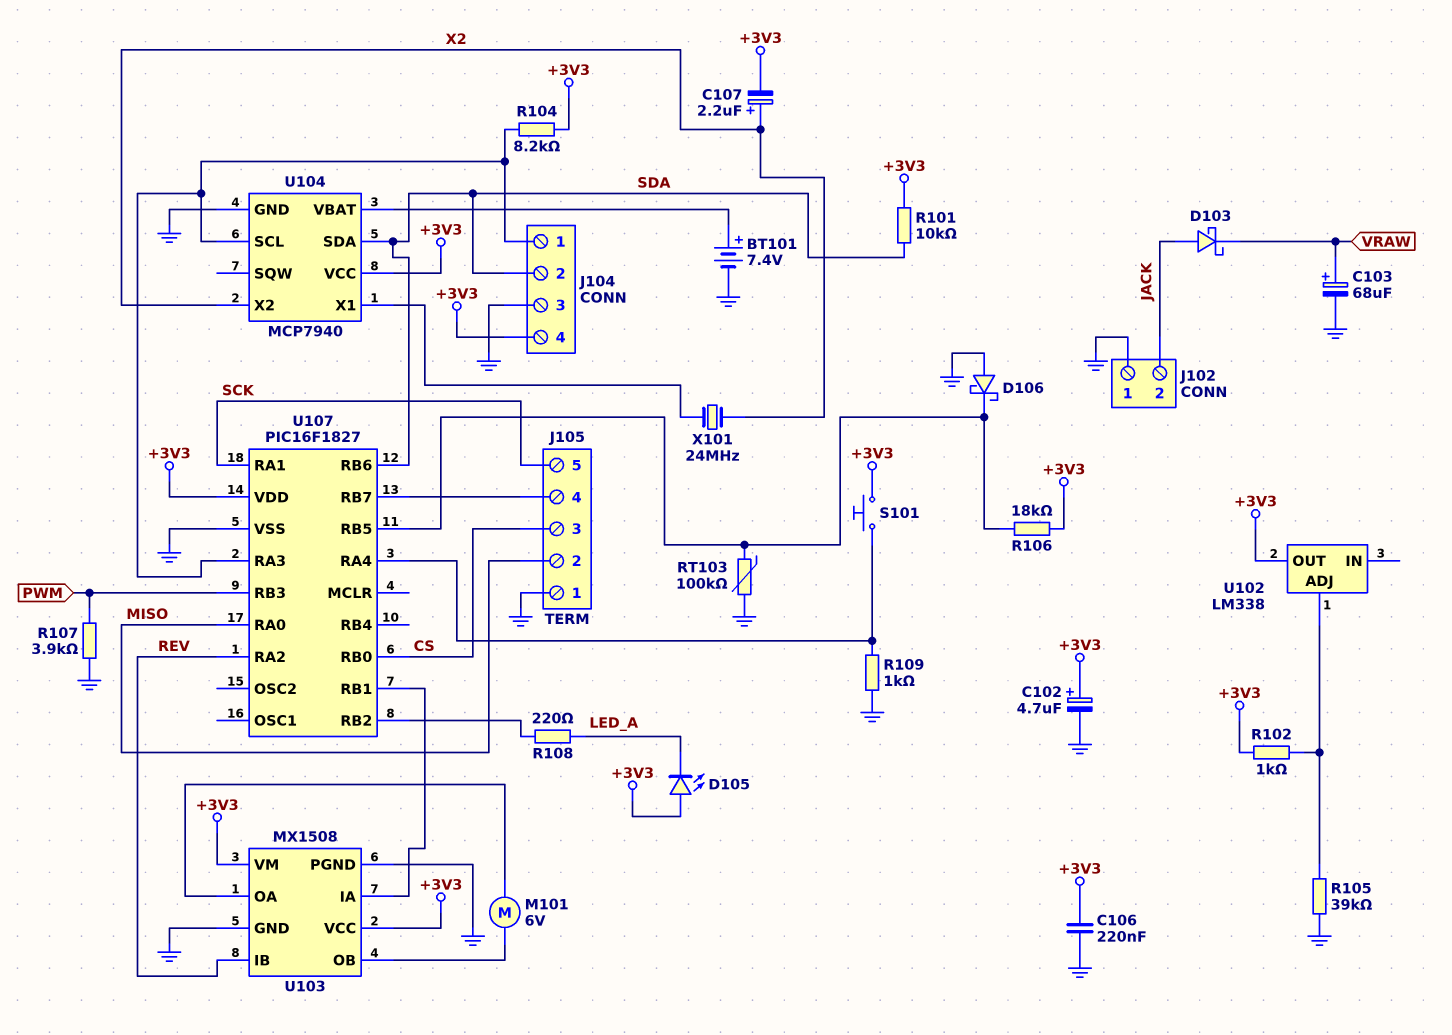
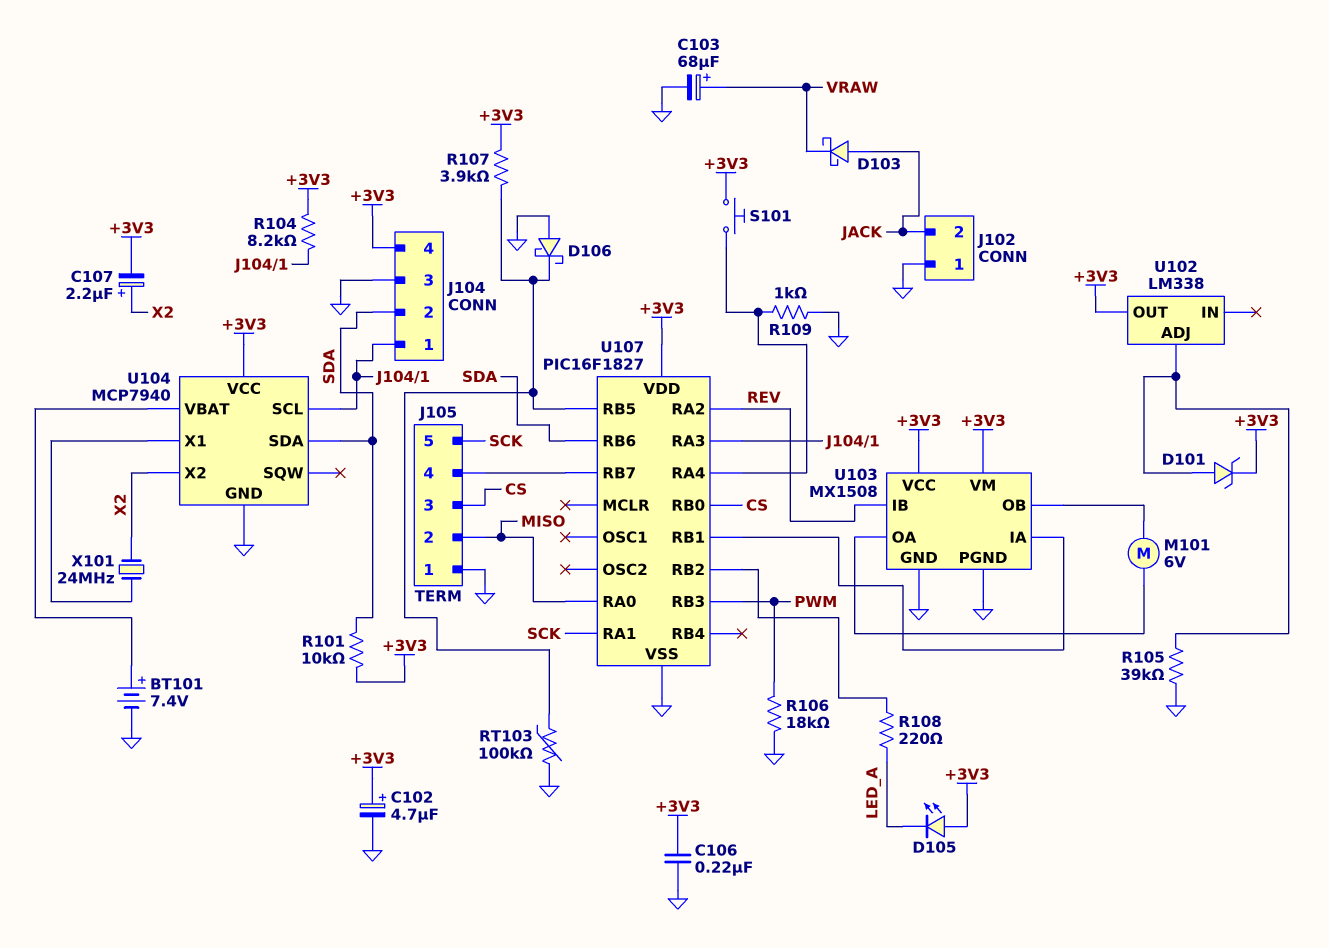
D101: none -> zener (A U102/ADJ, K +3V3)
R102: 1k (+3V3, U102/ADJ) -> none
R106: 18k (+3V3, U107/RB5) -> 18k (GND, PWM)
R107: 3.9k (GND, PWM) -> 3.9k (+3V3, U107/RB5)

